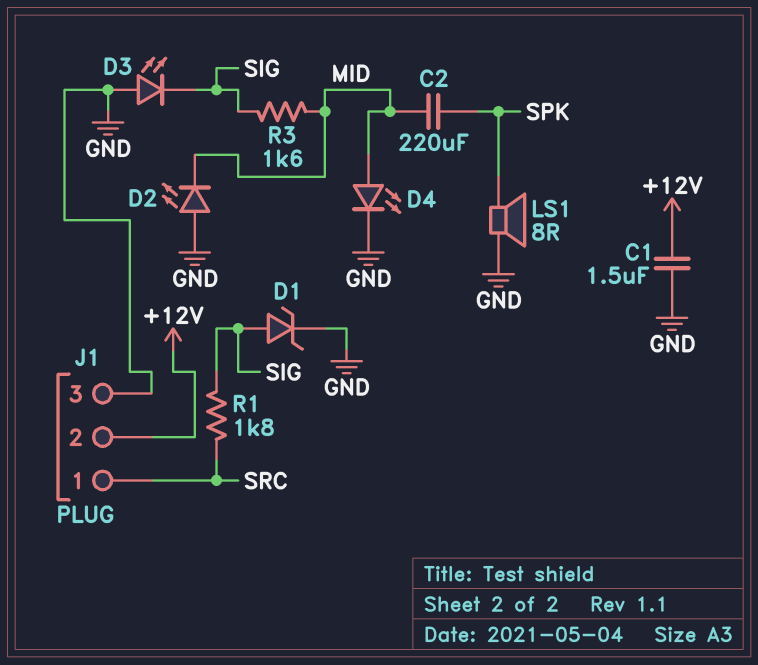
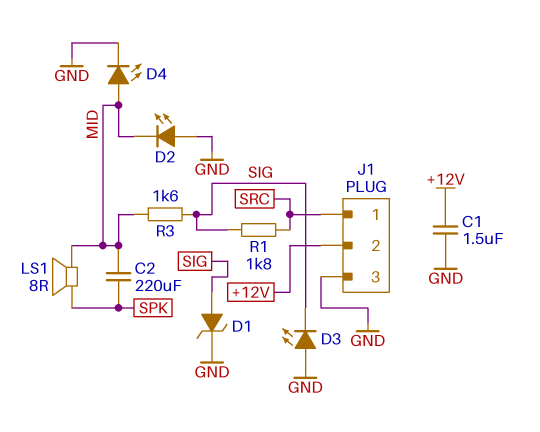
LS1: speaker 8R (GND, SPK) -> speaker 8R (MID, SPK)

